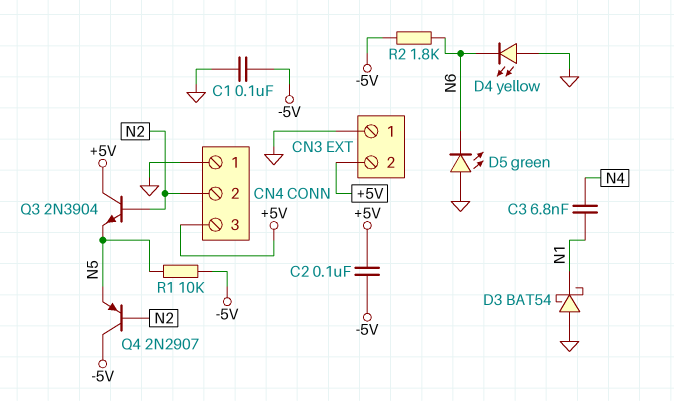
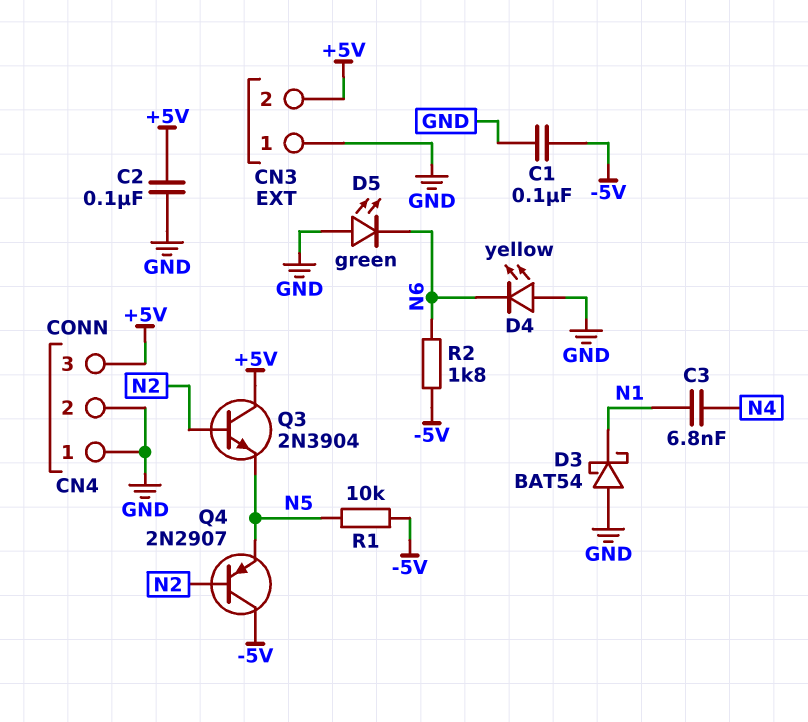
C2: 100nF (+5V, -5V) -> 100nF (+5V, GND)
CN4 pin 2: N2 -> GND

